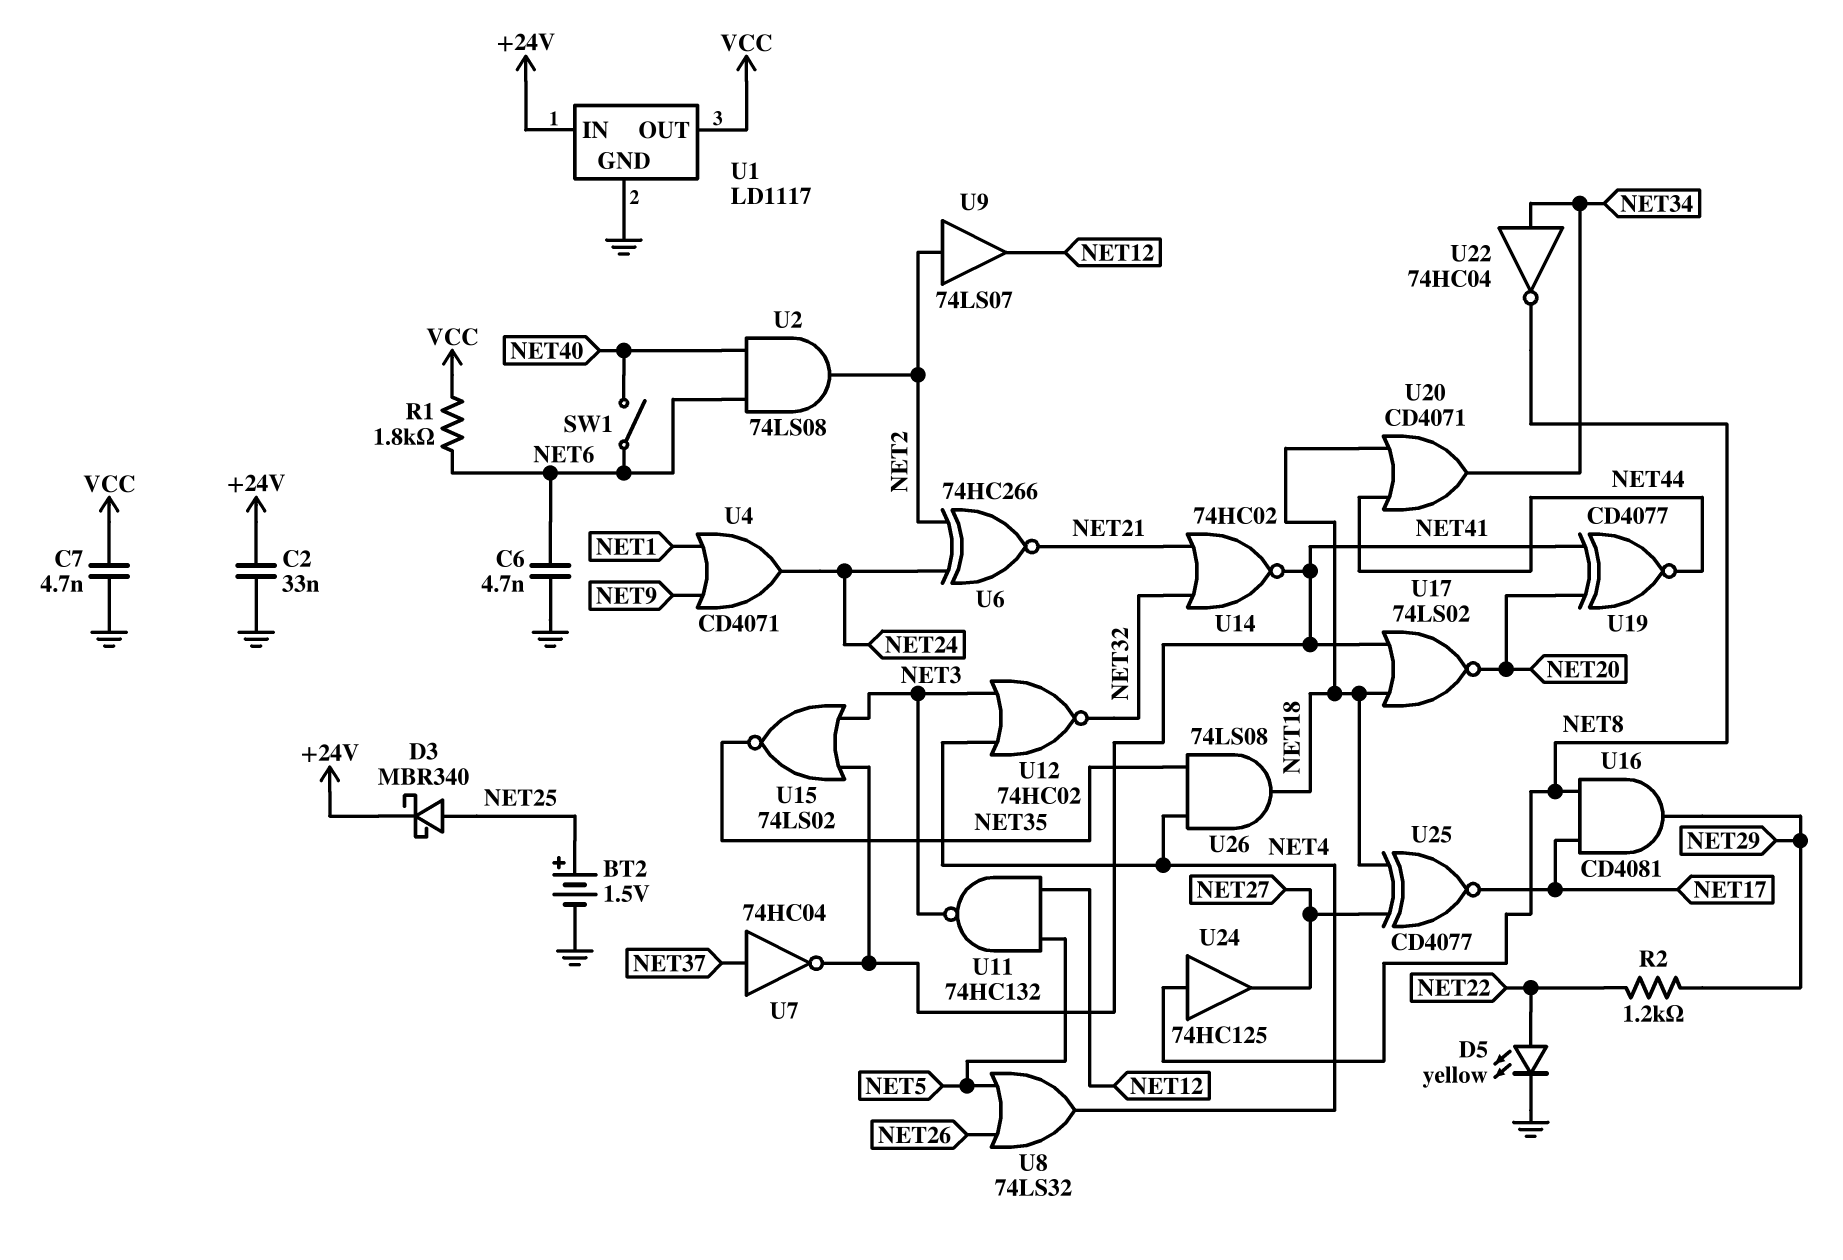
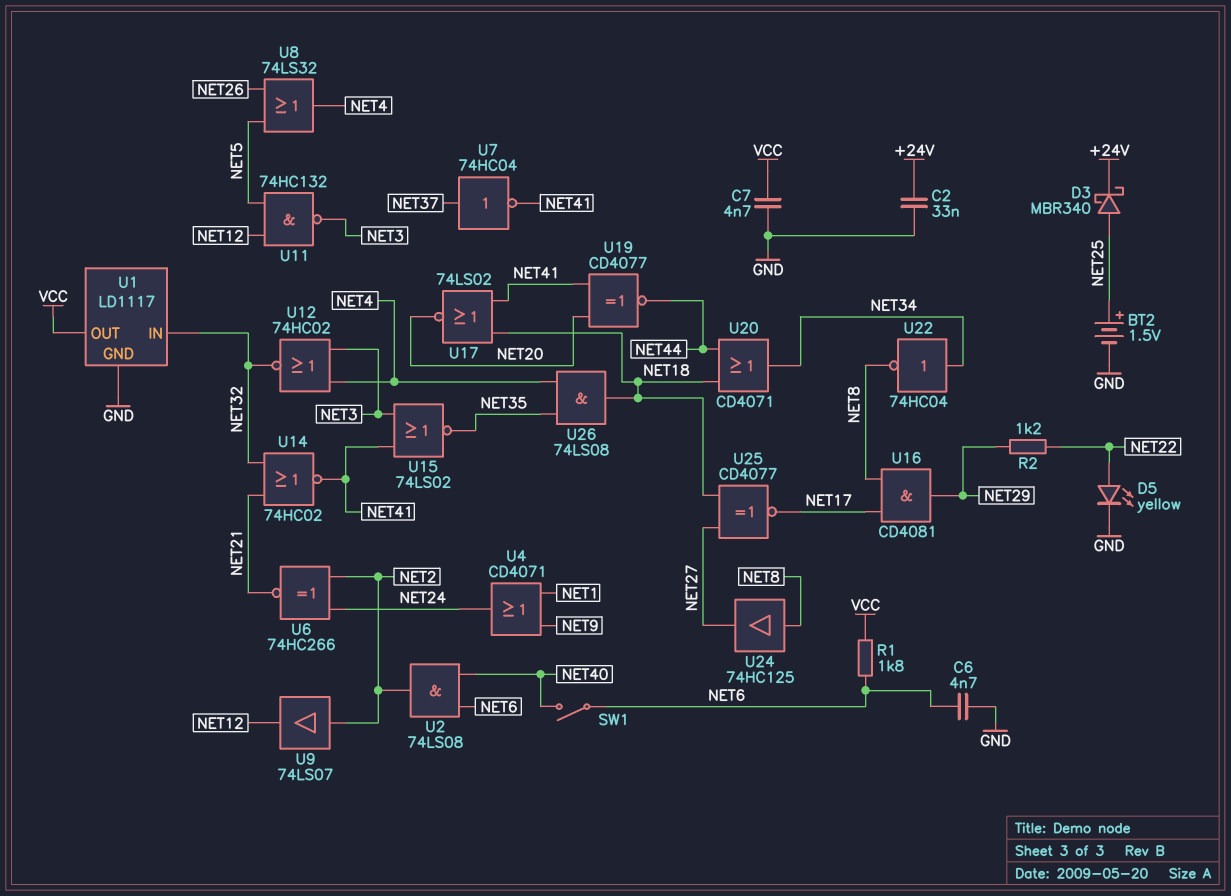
U1 pin IN: +24V -> NET32

